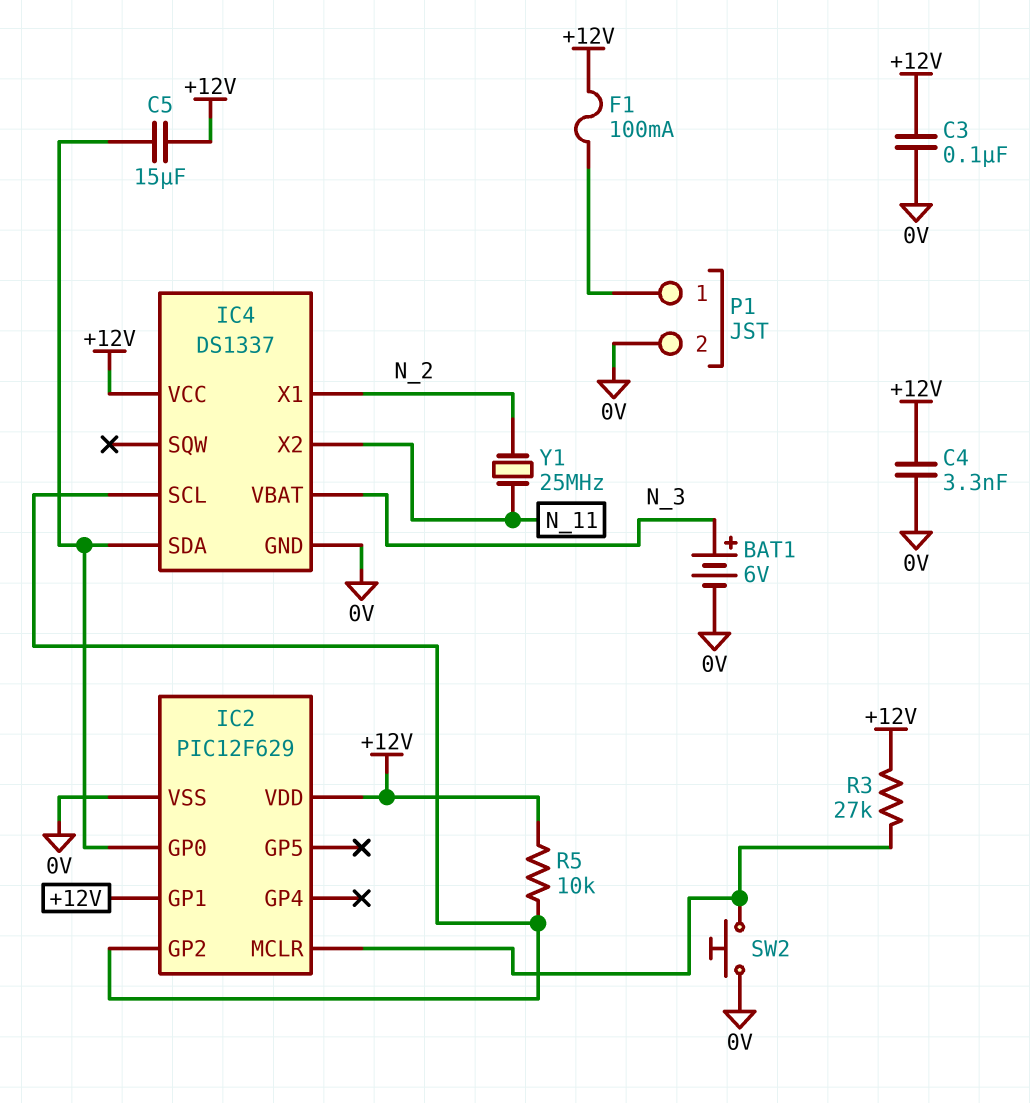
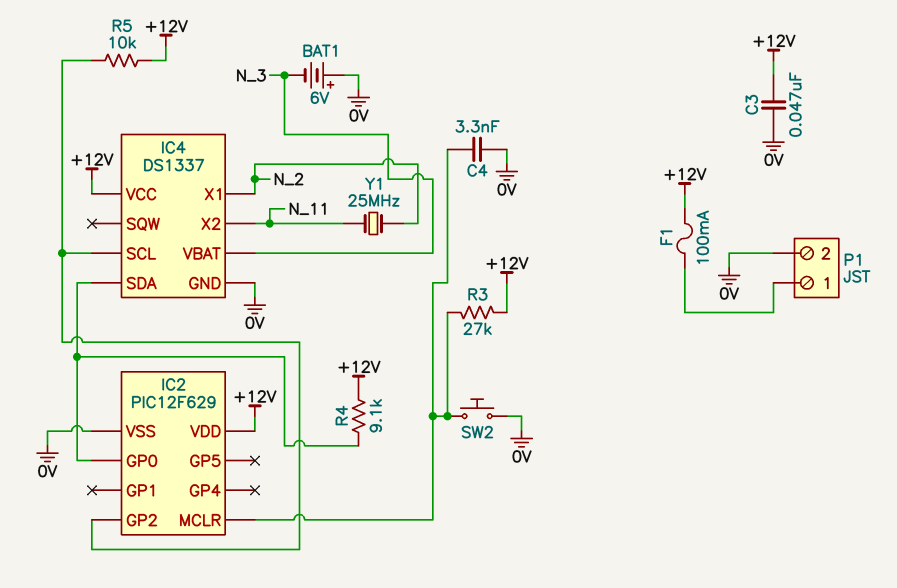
BAT1: 6V (plus N_3, minus 0V) -> 6V (plus 0V, minus N_3)
C3: 100nF (+12V, 0V) -> 47nF (+12V, 0V)
C4: 3.3nF (+12V, 0V) -> 3.3nF (0V, IC2/MCLR)
C5: 15uF (+12V, IC2/GP0) -> none
IC2 pin GP1: +12V -> none
R4: none -> 9.1k (+12V, IC2/GP0)

